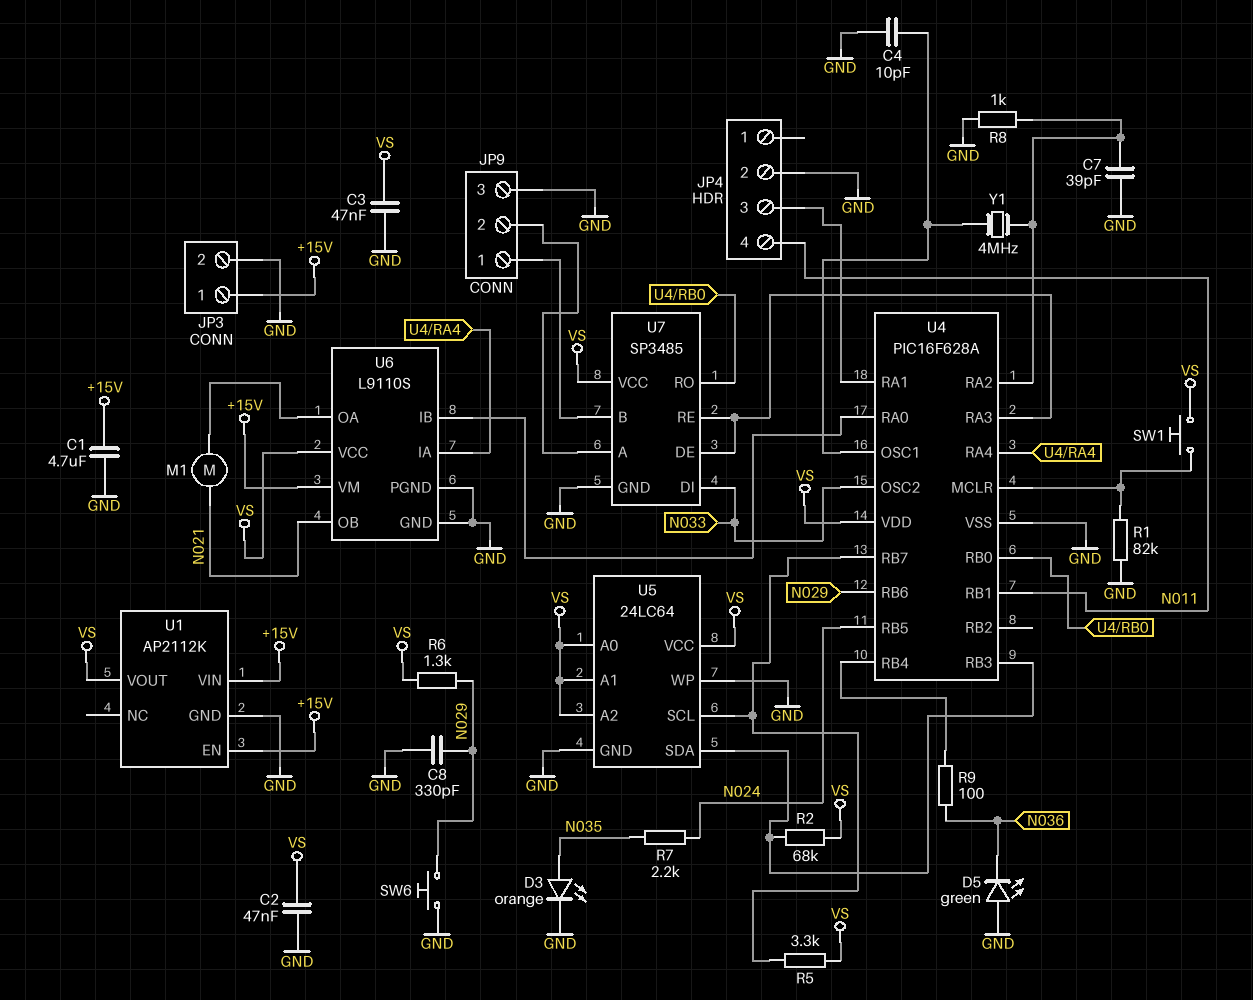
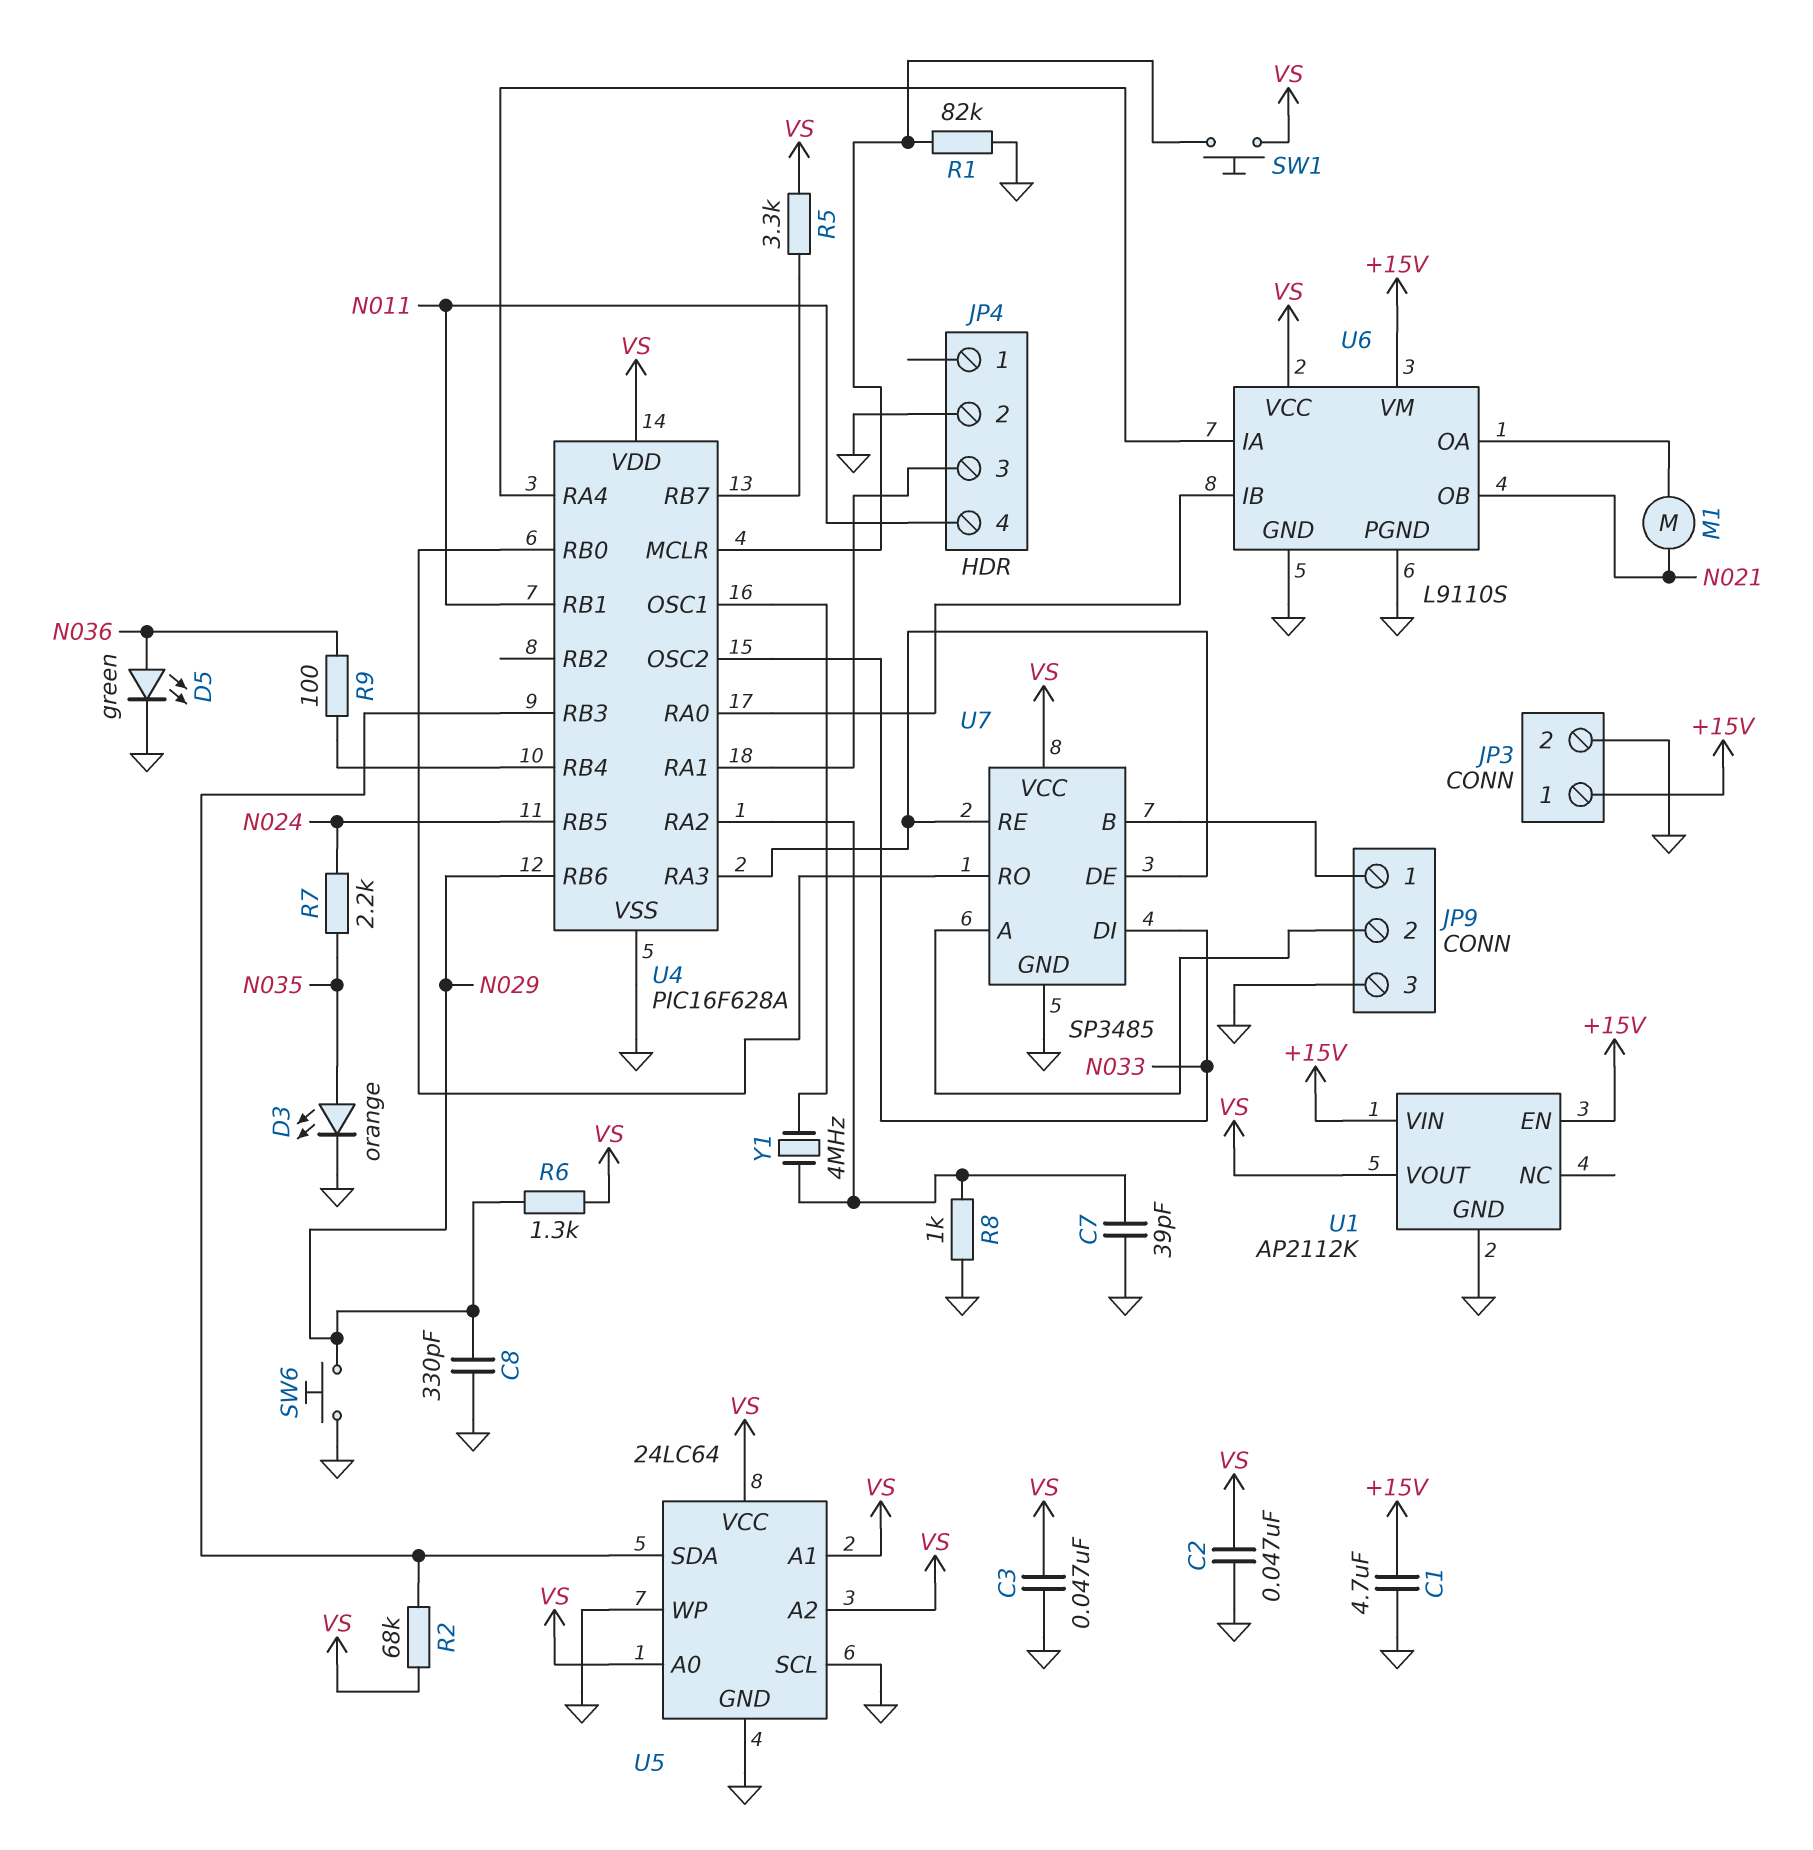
C4: 10pF (GND, U4/OSC1) -> none
D5: LED green (A GND, K N036) -> LED green (A N036, K GND)
U5 pin SCL: U4/RB7 -> GND

